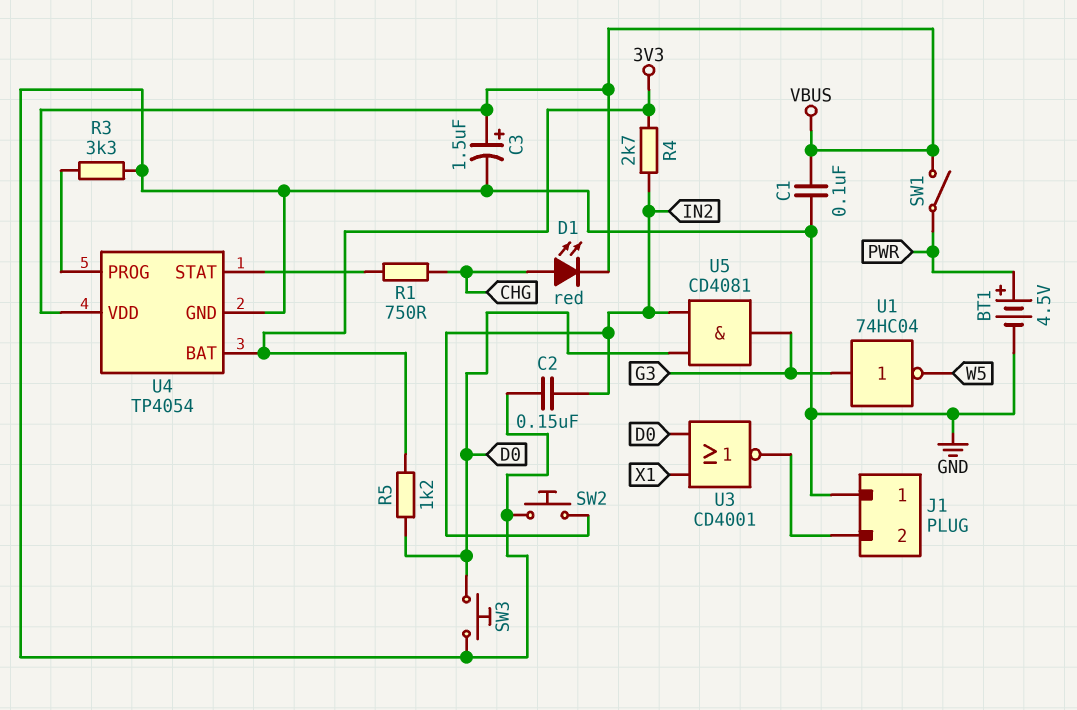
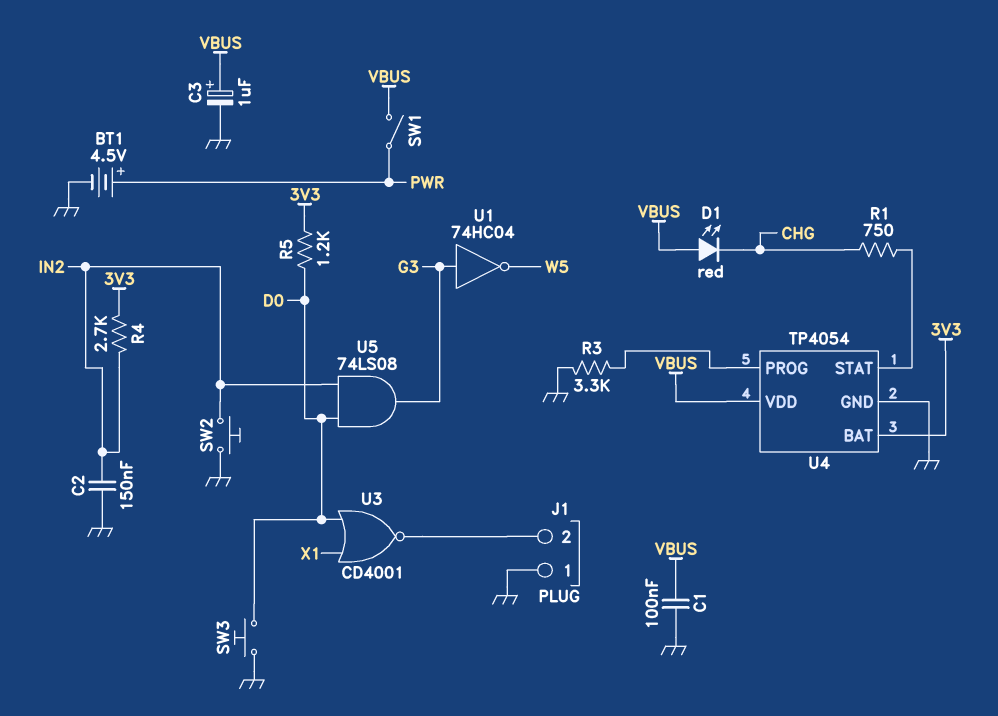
C3: 1.5uF (plus VBUS, minus GND) -> 1uF (plus VBUS, minus GND)
D1: LED red (A CHG, K VBUS) -> LED red (A VBUS, K CHG)
U5: AND CD4081 (in D0, in IN2, out G3) -> AND 74LS08 (in D0, in IN2, out G3)

